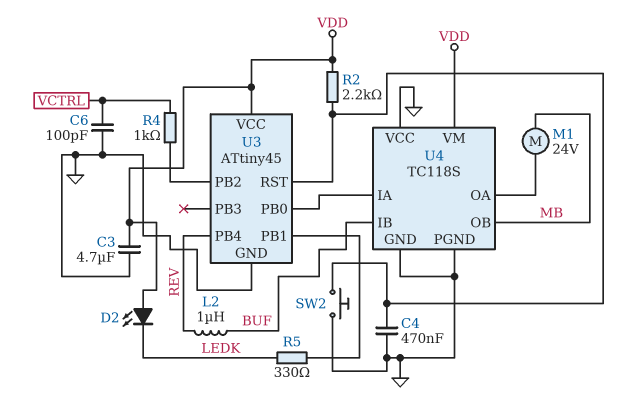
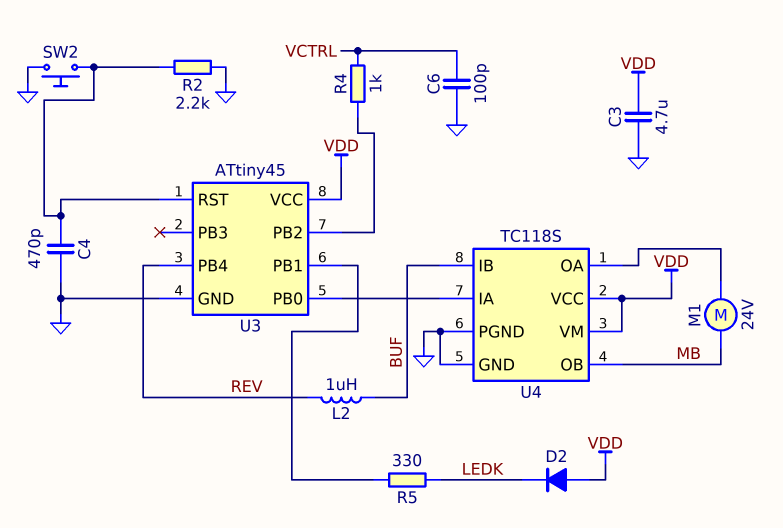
C4: 470nF (GND, U3/RST) -> 470pF (GND, U3/RST)
D2: LED (A VDD, K LEDK) -> diode (A VDD, K LEDK)
R2: 2.2k (U3/RST, VDD) -> 2.2k (GND, U3/RST)
U4 pin VCC: GND -> VDD

